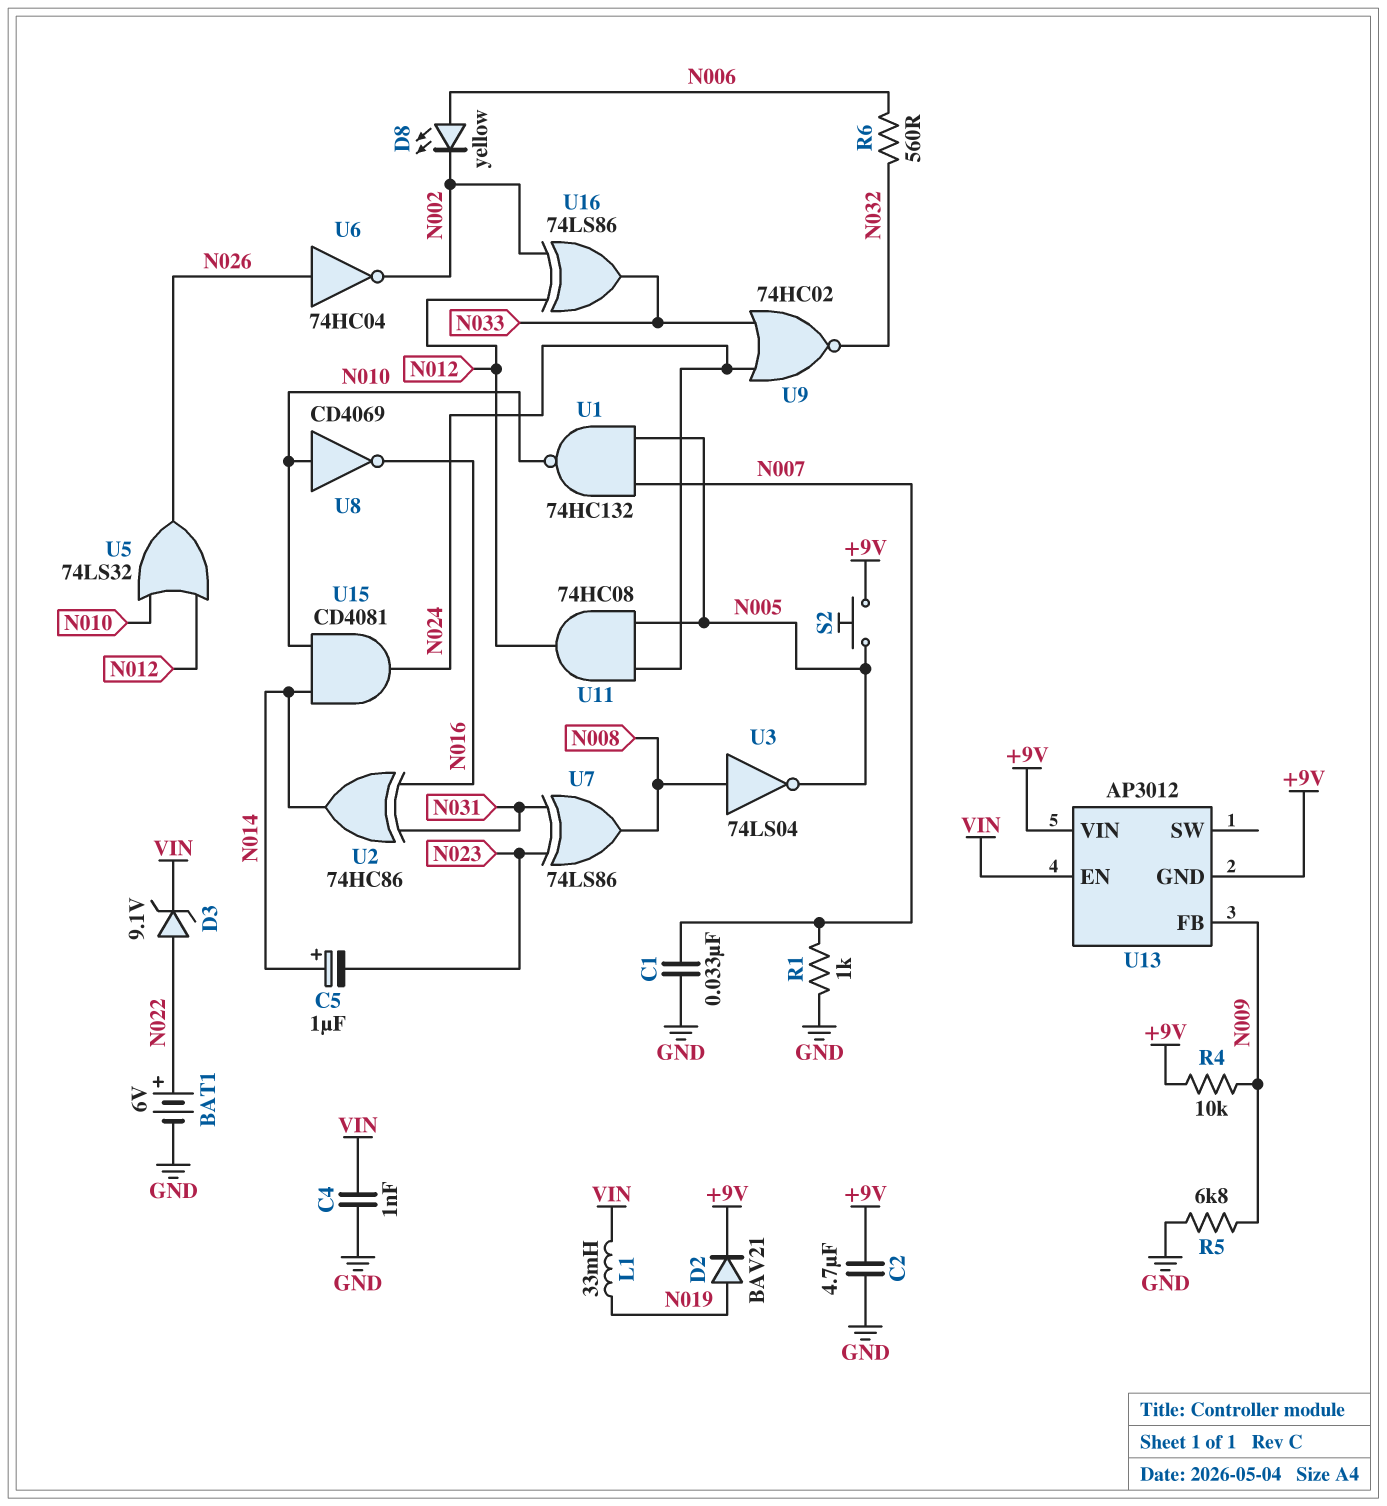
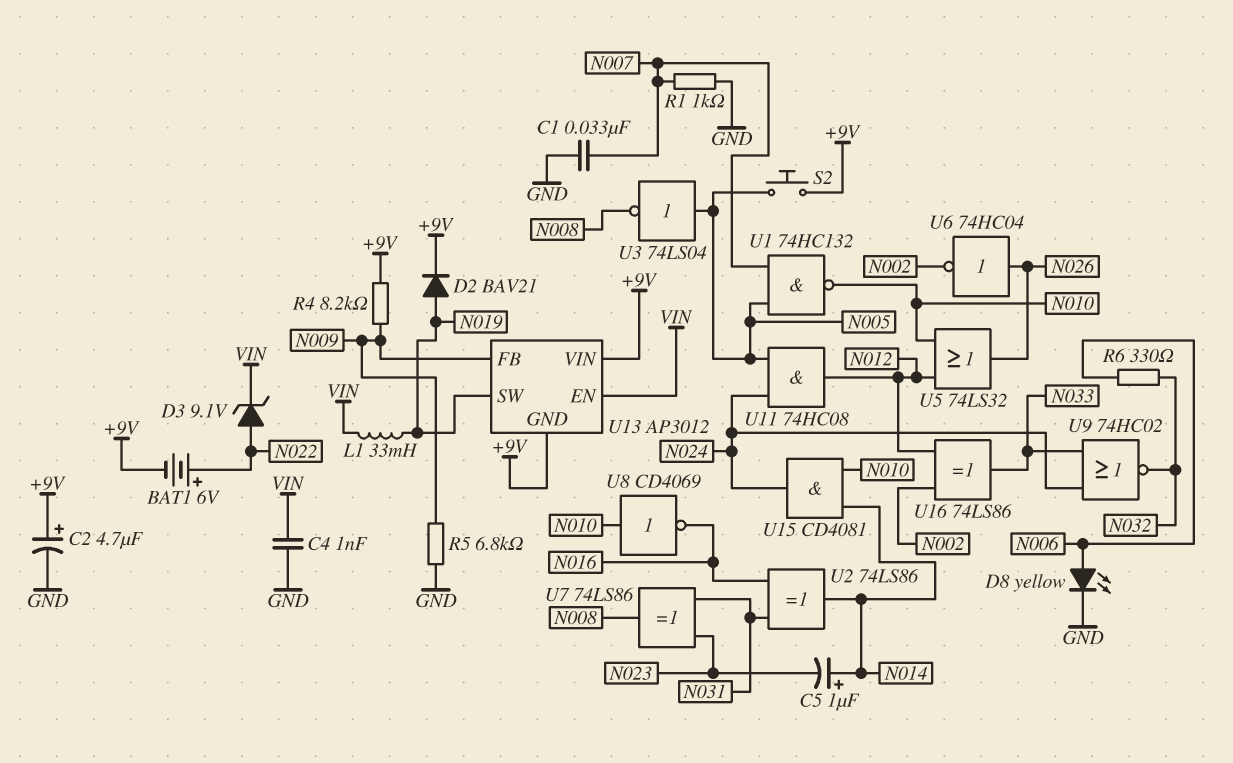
BAT1: 6V (plus N022, minus GND) -> 6V (plus N022, minus +9V)
C2: 4.7uF (+9V, GND) -> 4.7uF (plus +9V, minus GND)
D8: LED yellow (A N006, K N002) -> LED yellow (A N006, K GND)
R4: 10k (+9V, N009) -> 8.2k (+9V, N009)
R6: 560 (N006, N032) -> 330 (N006, N032)
U2: XOR 74HC86 (in N016, in N031, out N014) -> XOR 74LS86 (in N016, in N031, out N014)
U3: NOT 74LS04 (in N008, out N005) -> NOT 74LS04 (in N005, out N008)
U13 pin SW: none -> N019

